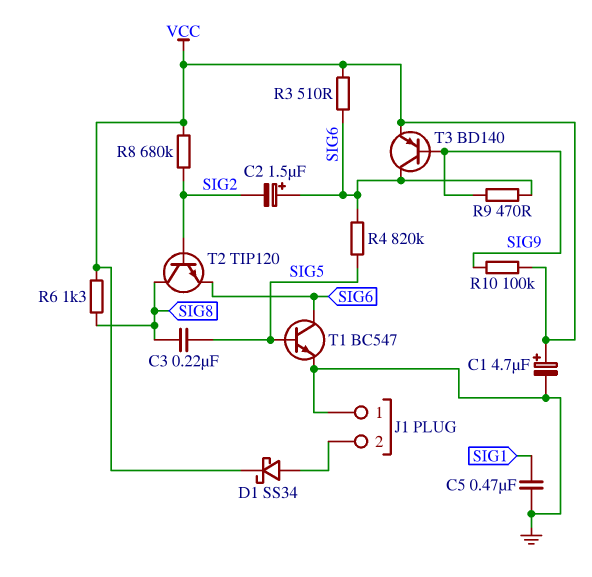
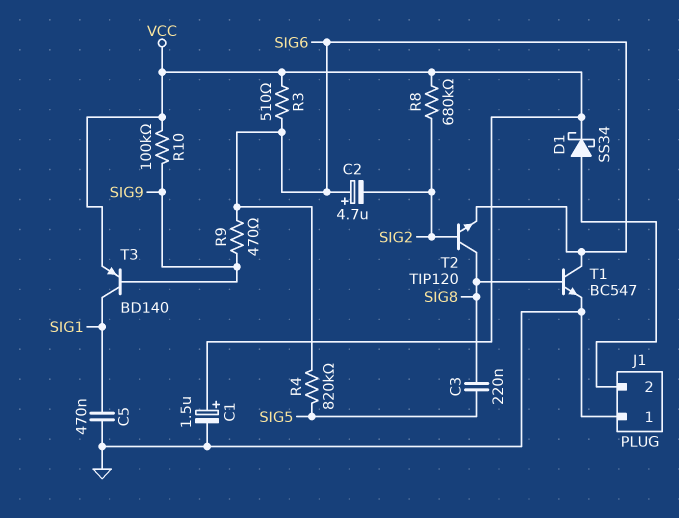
C1: 4.7uF (plus VCC, minus GND) -> 1.5uF (plus VCC, minus GND)
C2: 1.5uF (plus SIG6, minus SIG2) -> 4.7uF (plus SIG6, minus SIG2)
R6: 1.3k (SIG8, VCC) -> none
T1: NPN BC547 (B SIG5, C SIG6, E GND) -> NPN BC547 (B SIG8, C SIG6, E GND)
T3: PNP BD140 (B SIG9, C SIG6, E VCC) -> PNP BD140 (B SIG9, C SIG1, E VCC)

